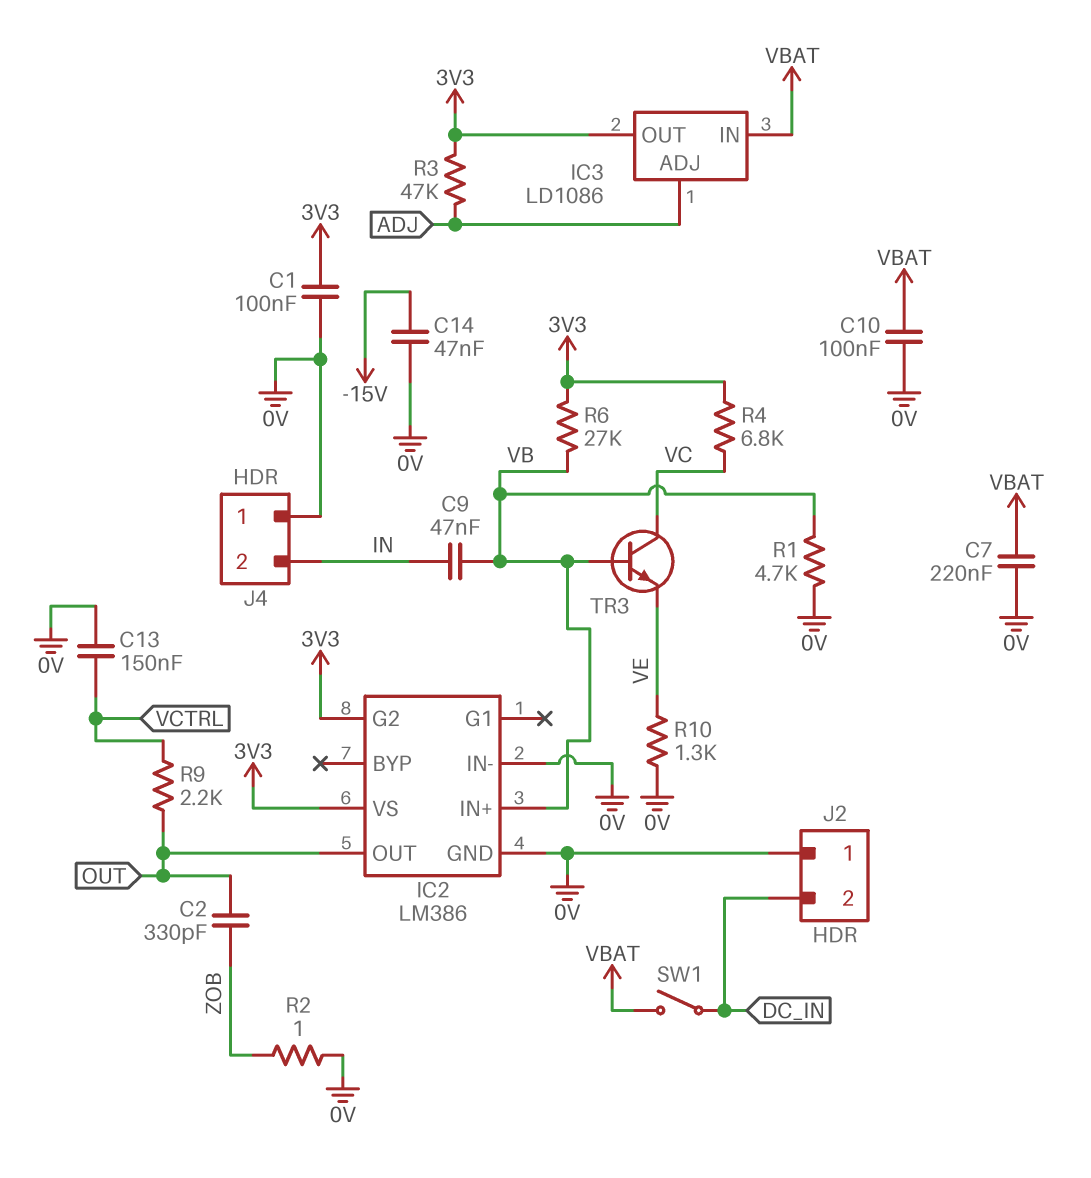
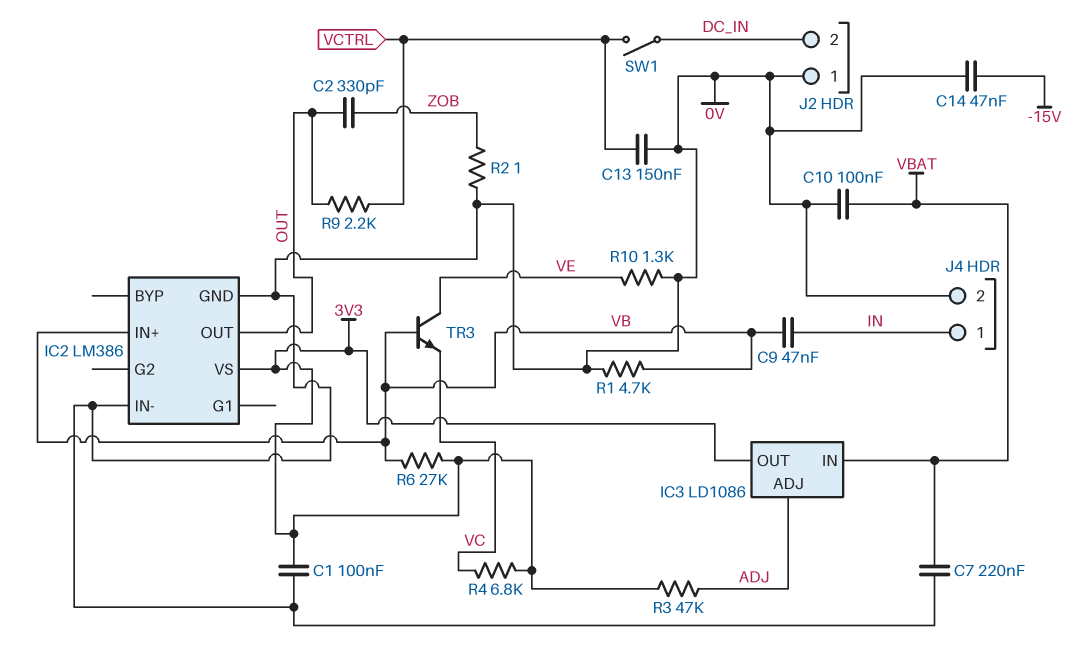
IC2 pin G2: 3V3 -> none
J4 pin 1: 0V -> IN
J4 pin 2: IN -> 0V
SW1: switch (DC_IN, VBAT) -> switch (DC_IN, VCTRL)
TR3: NPN (B VB, C VC, E VE) -> NPN (B VB, C VE, E VC)

